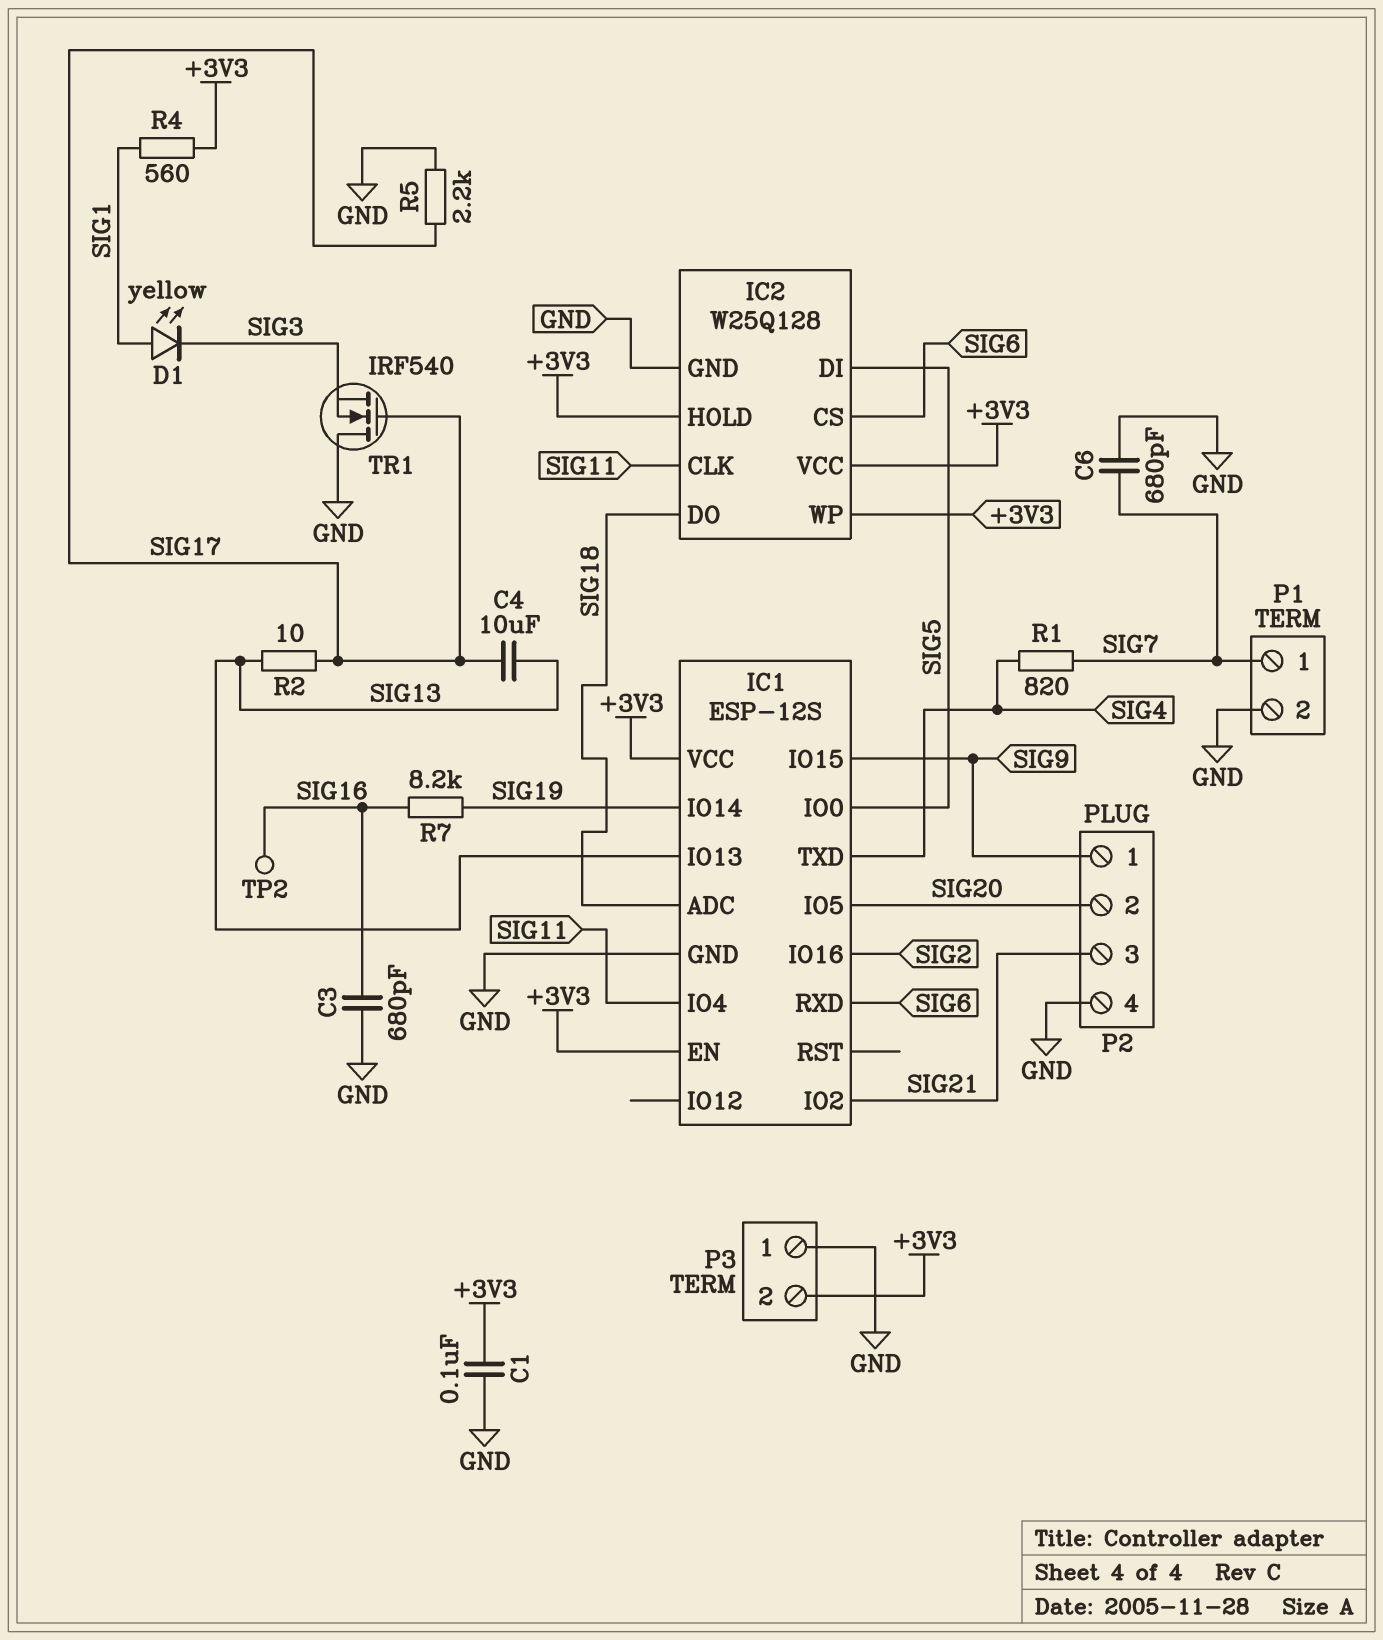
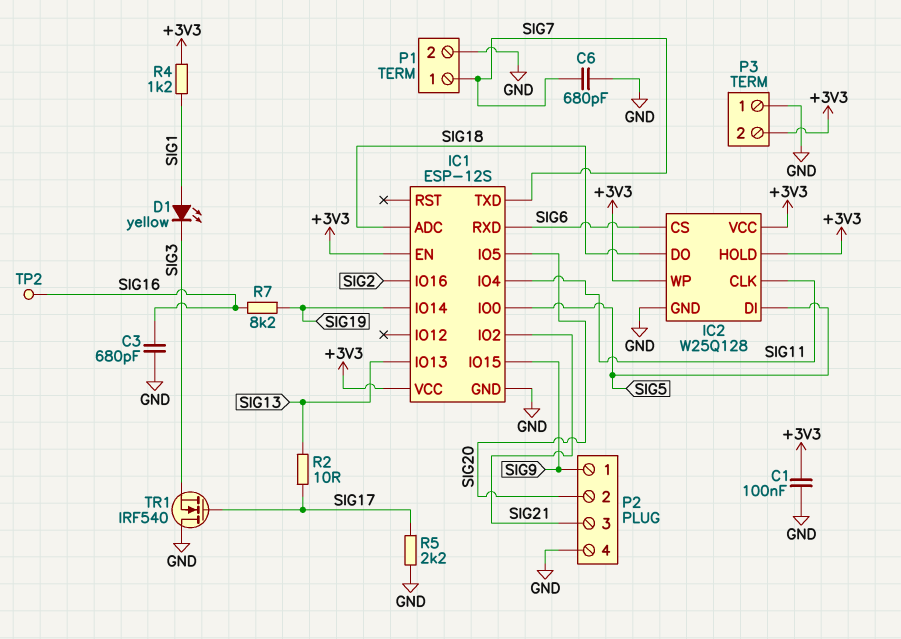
C4: 10uF (SIG13, SIG17) -> none
IC1 pin TXD: SIG4 -> SIG7
R1: 820 (SIG4, SIG7) -> none
R4: 560 (+3V3, SIG1) -> 1.2k (+3V3, SIG1)

